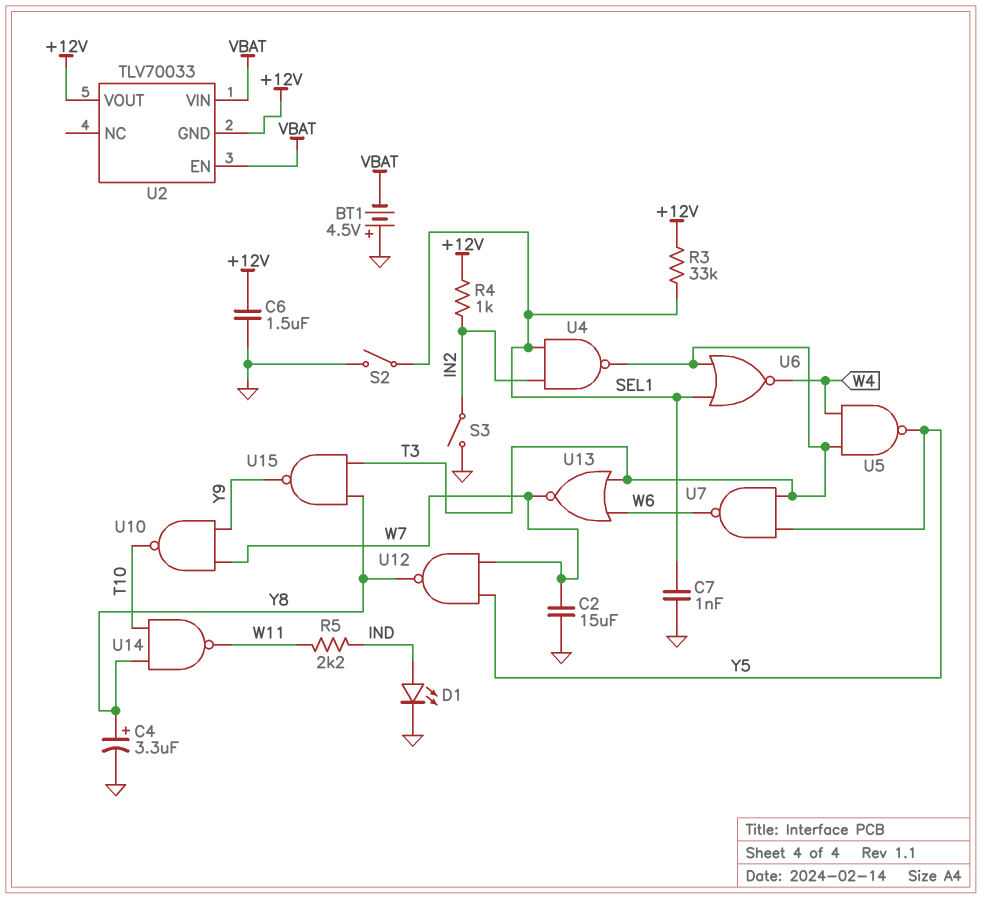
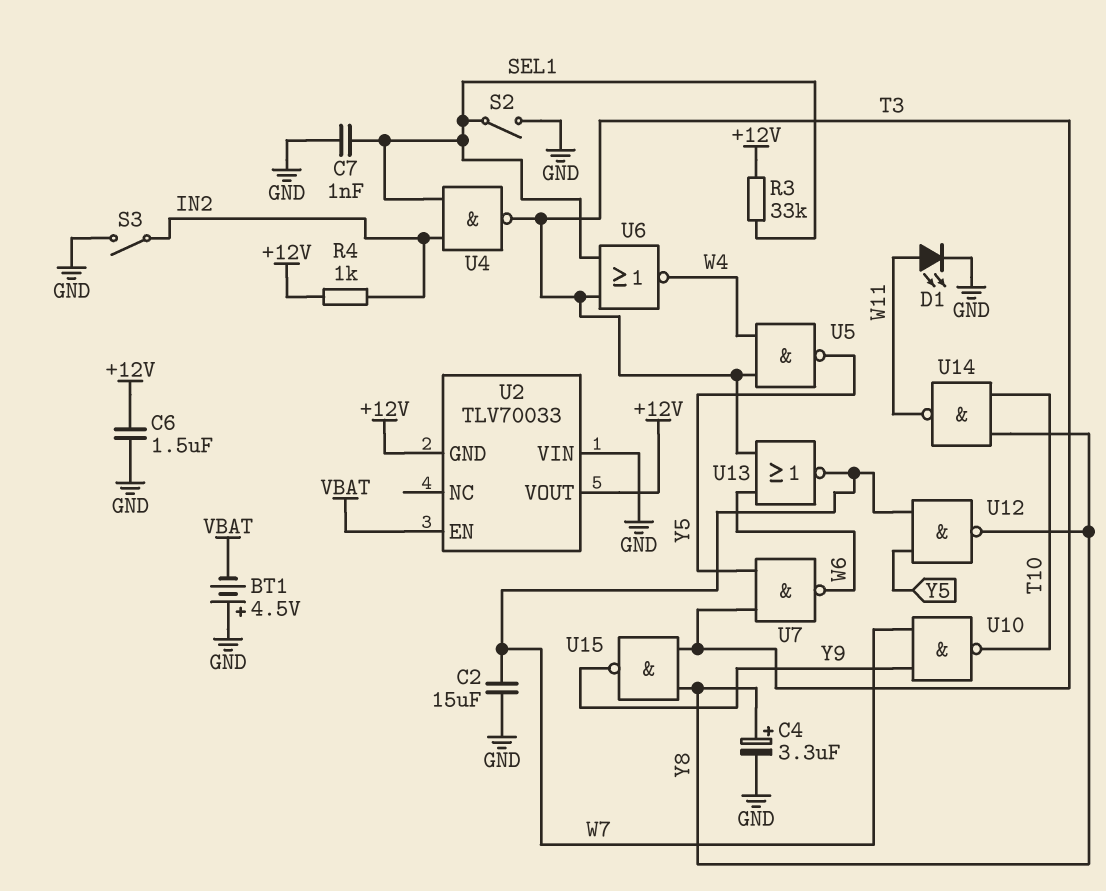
D1: LED (A IND, K GND) -> LED (A W11, K GND)
R5: 2.2k (IND, W11) -> none
U2 pin VIN: VBAT -> GND

